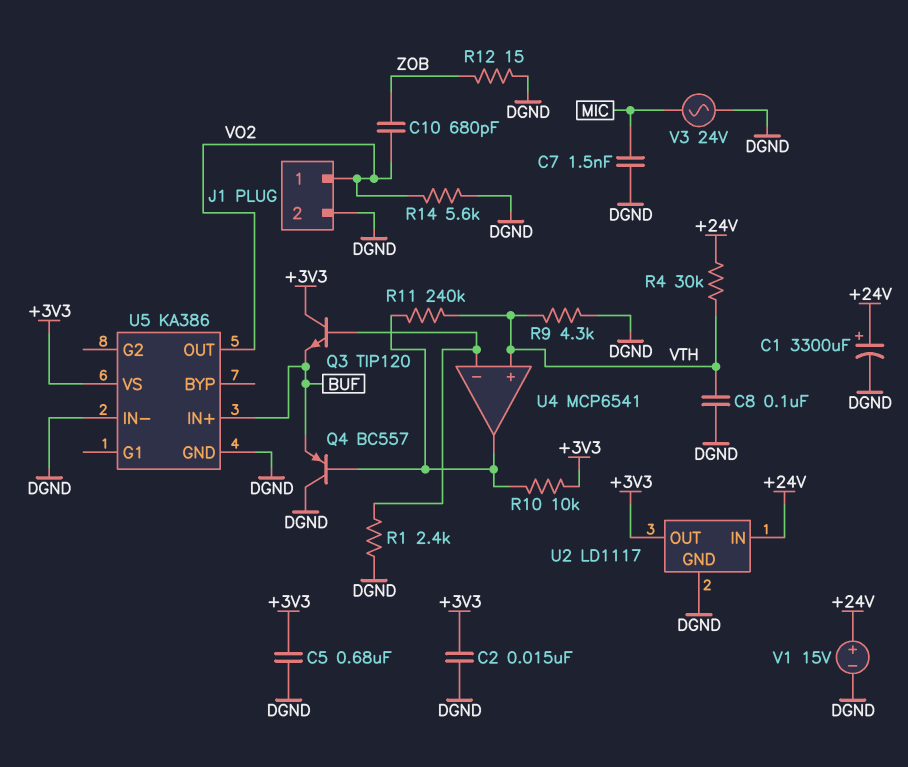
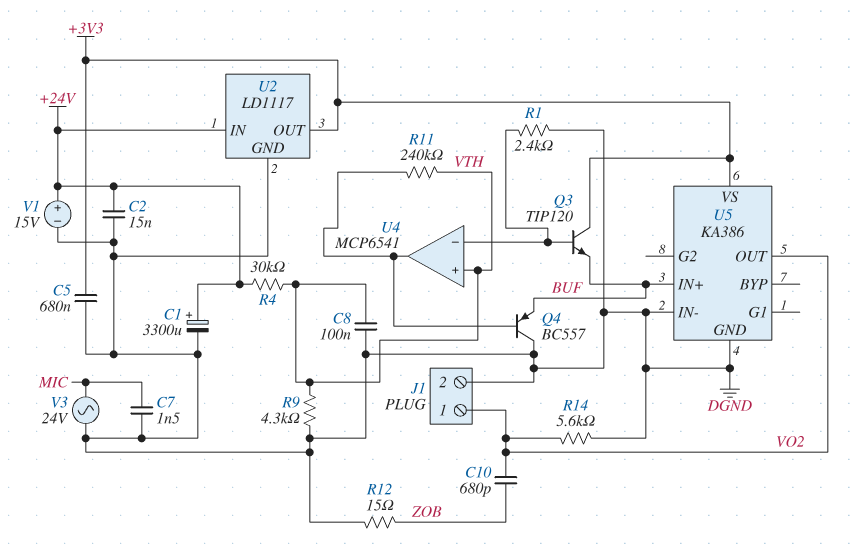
C2: 15nF (+3V3, DGND) -> 15nF (+24V, DGND)
R10: 10k (+3V3, U4/out) -> none

